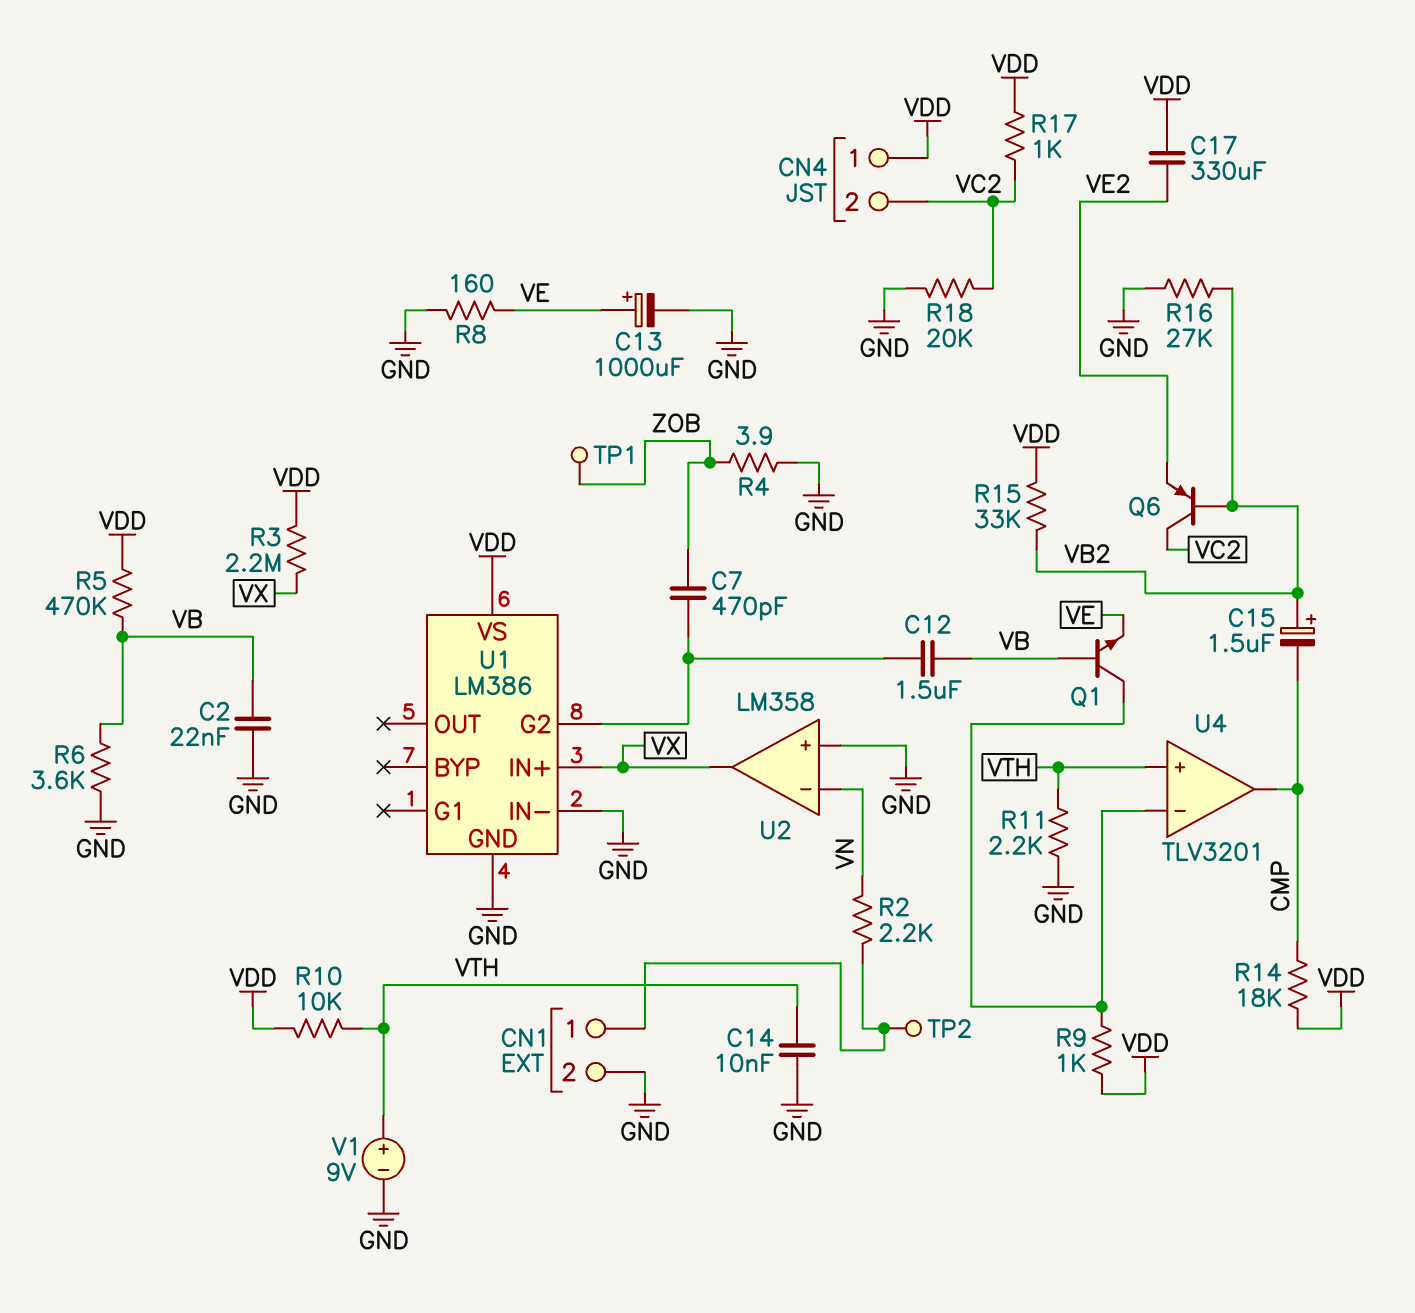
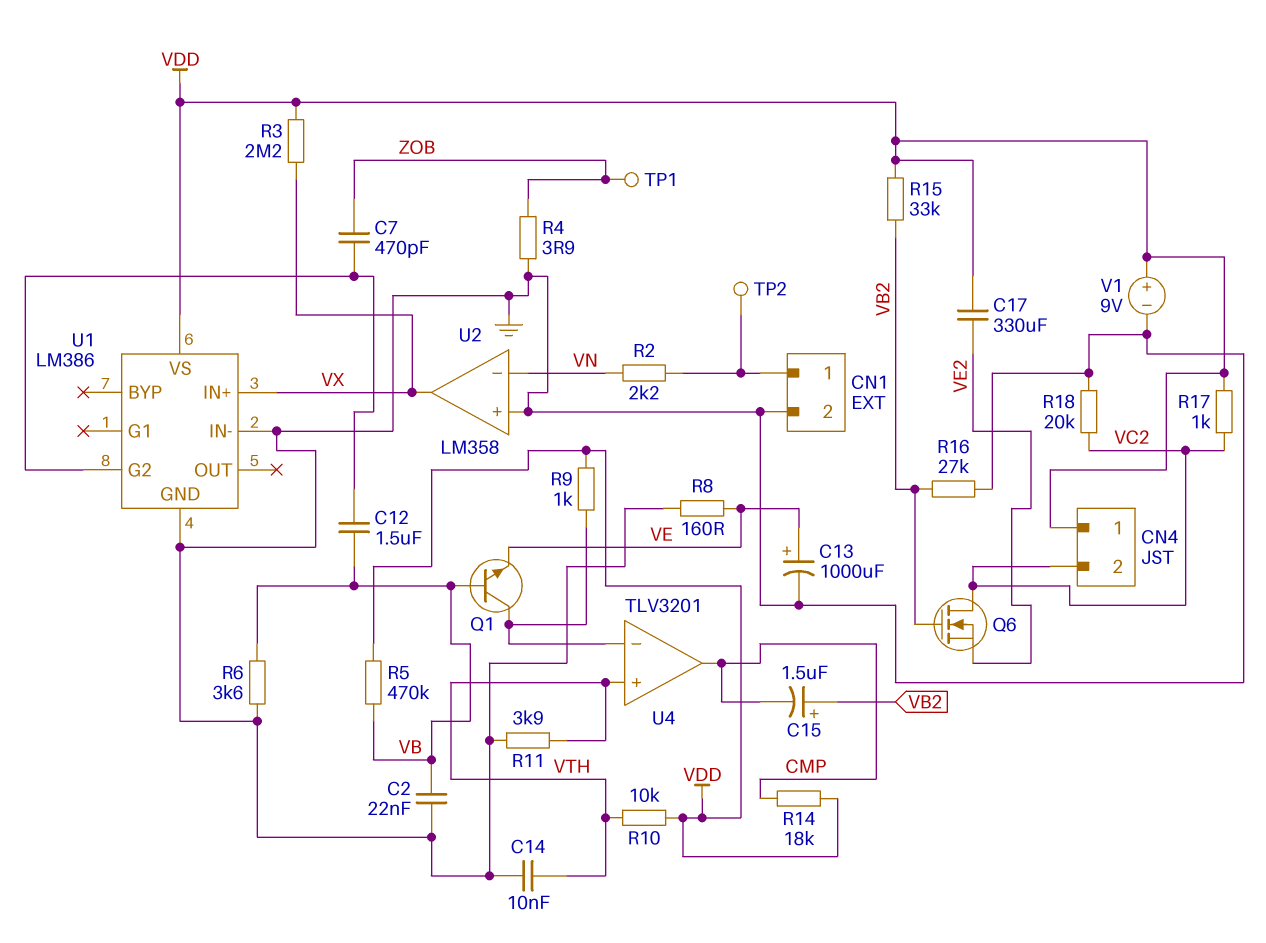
Q6: PNP (B VB2, C VC2, E VE2) -> NMOS (G VB2, D VC2, S VE2)
R11: 2.2k (GND, VTH) -> 3.9k (GND, VTH)
V1: 9V (plus VTH, minus GND) -> 9V (plus VDD, minus GND)

